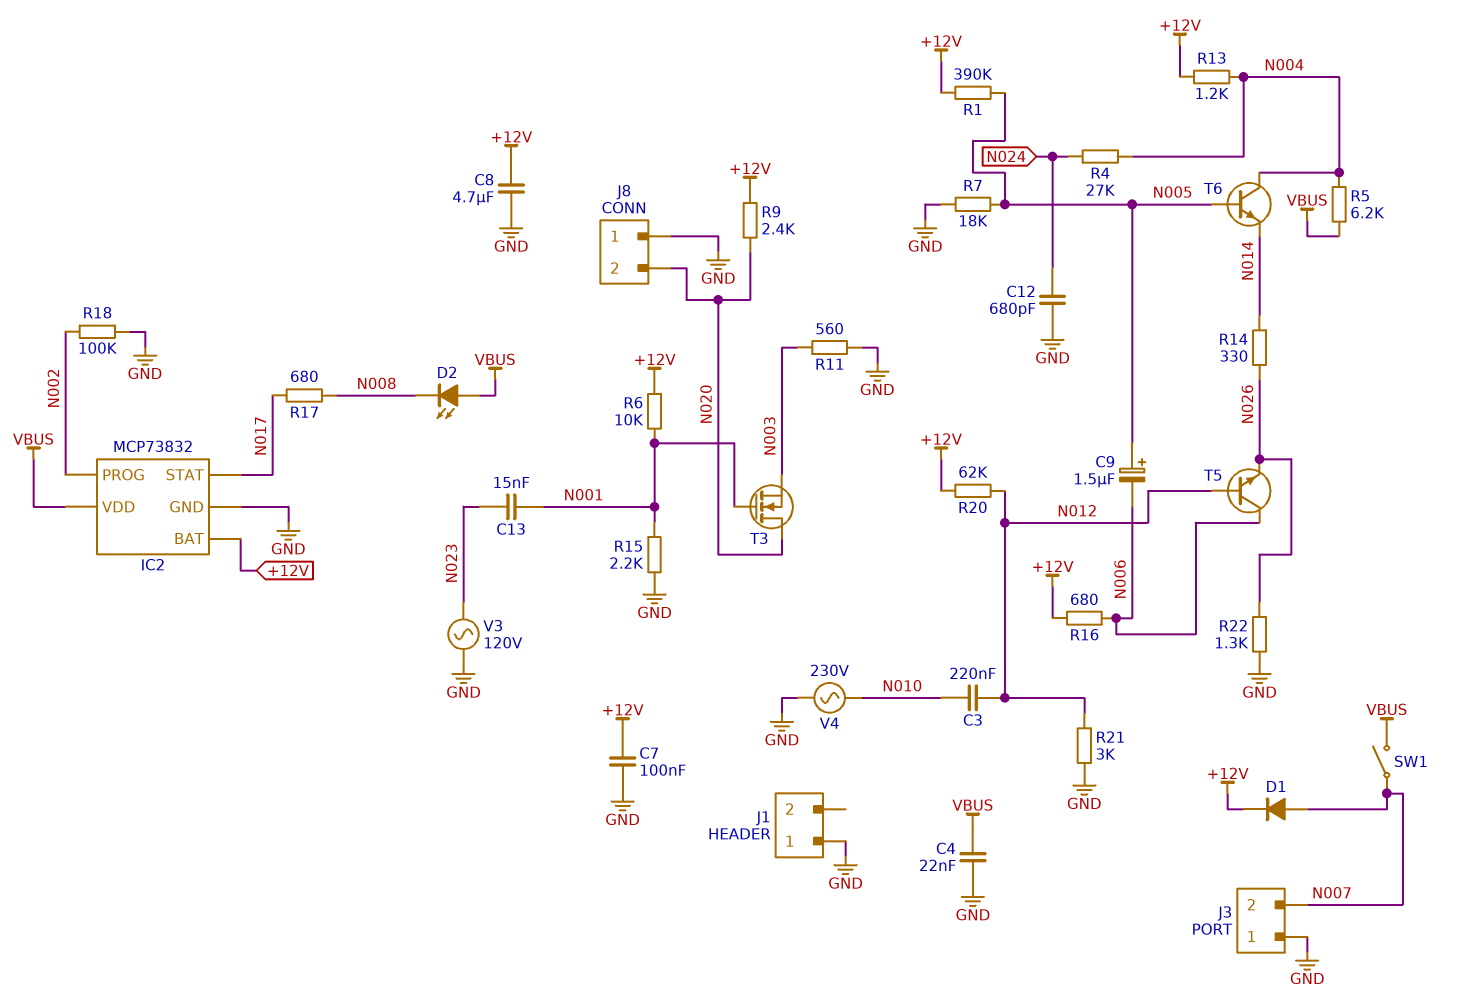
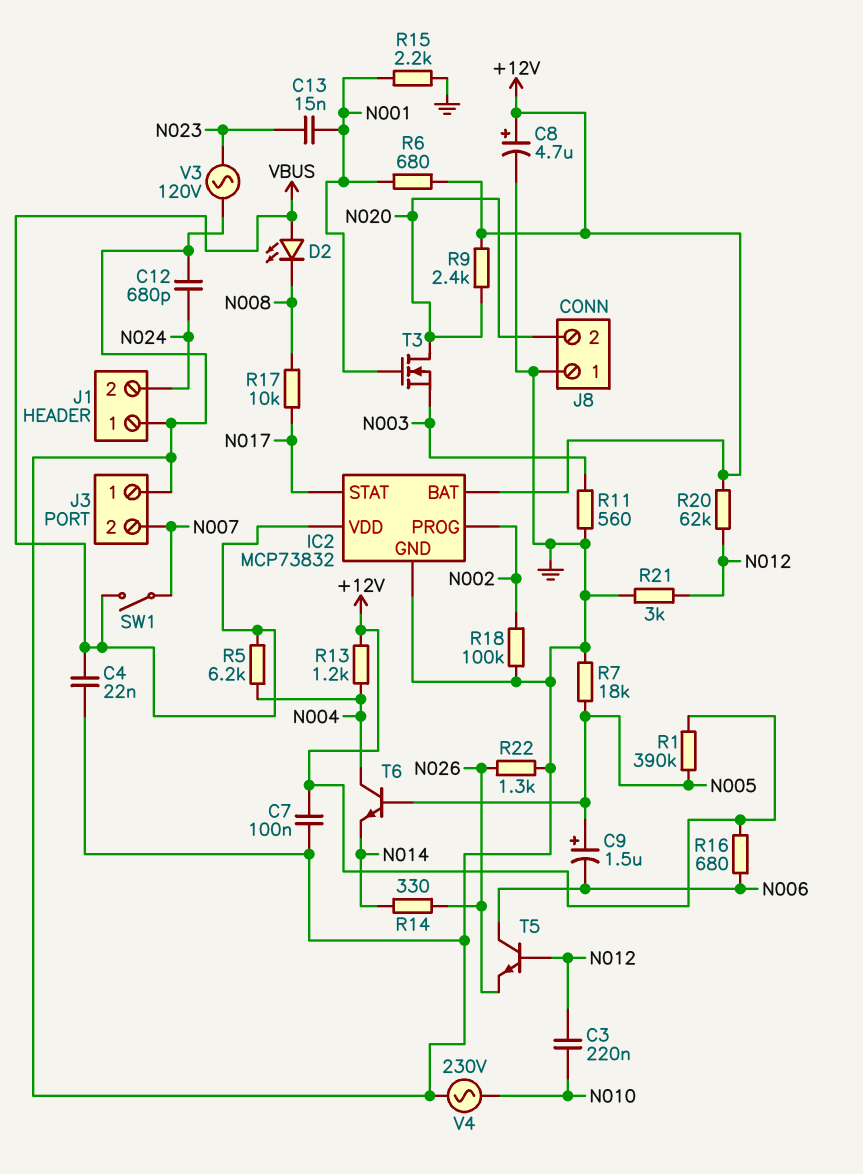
C8: 4.7uF (+12V, GND) -> 4.7uF (plus +12V, minus GND)
D1: diode (A N007, K +12V) -> none
J1 pin 2: none -> N024
R4: 27k (N004, N024) -> none
R6: 10k (+12V, N001) -> 680 (+12V, N001)
R17: 680 (N008, N017) -> 10k (N008, N017)

